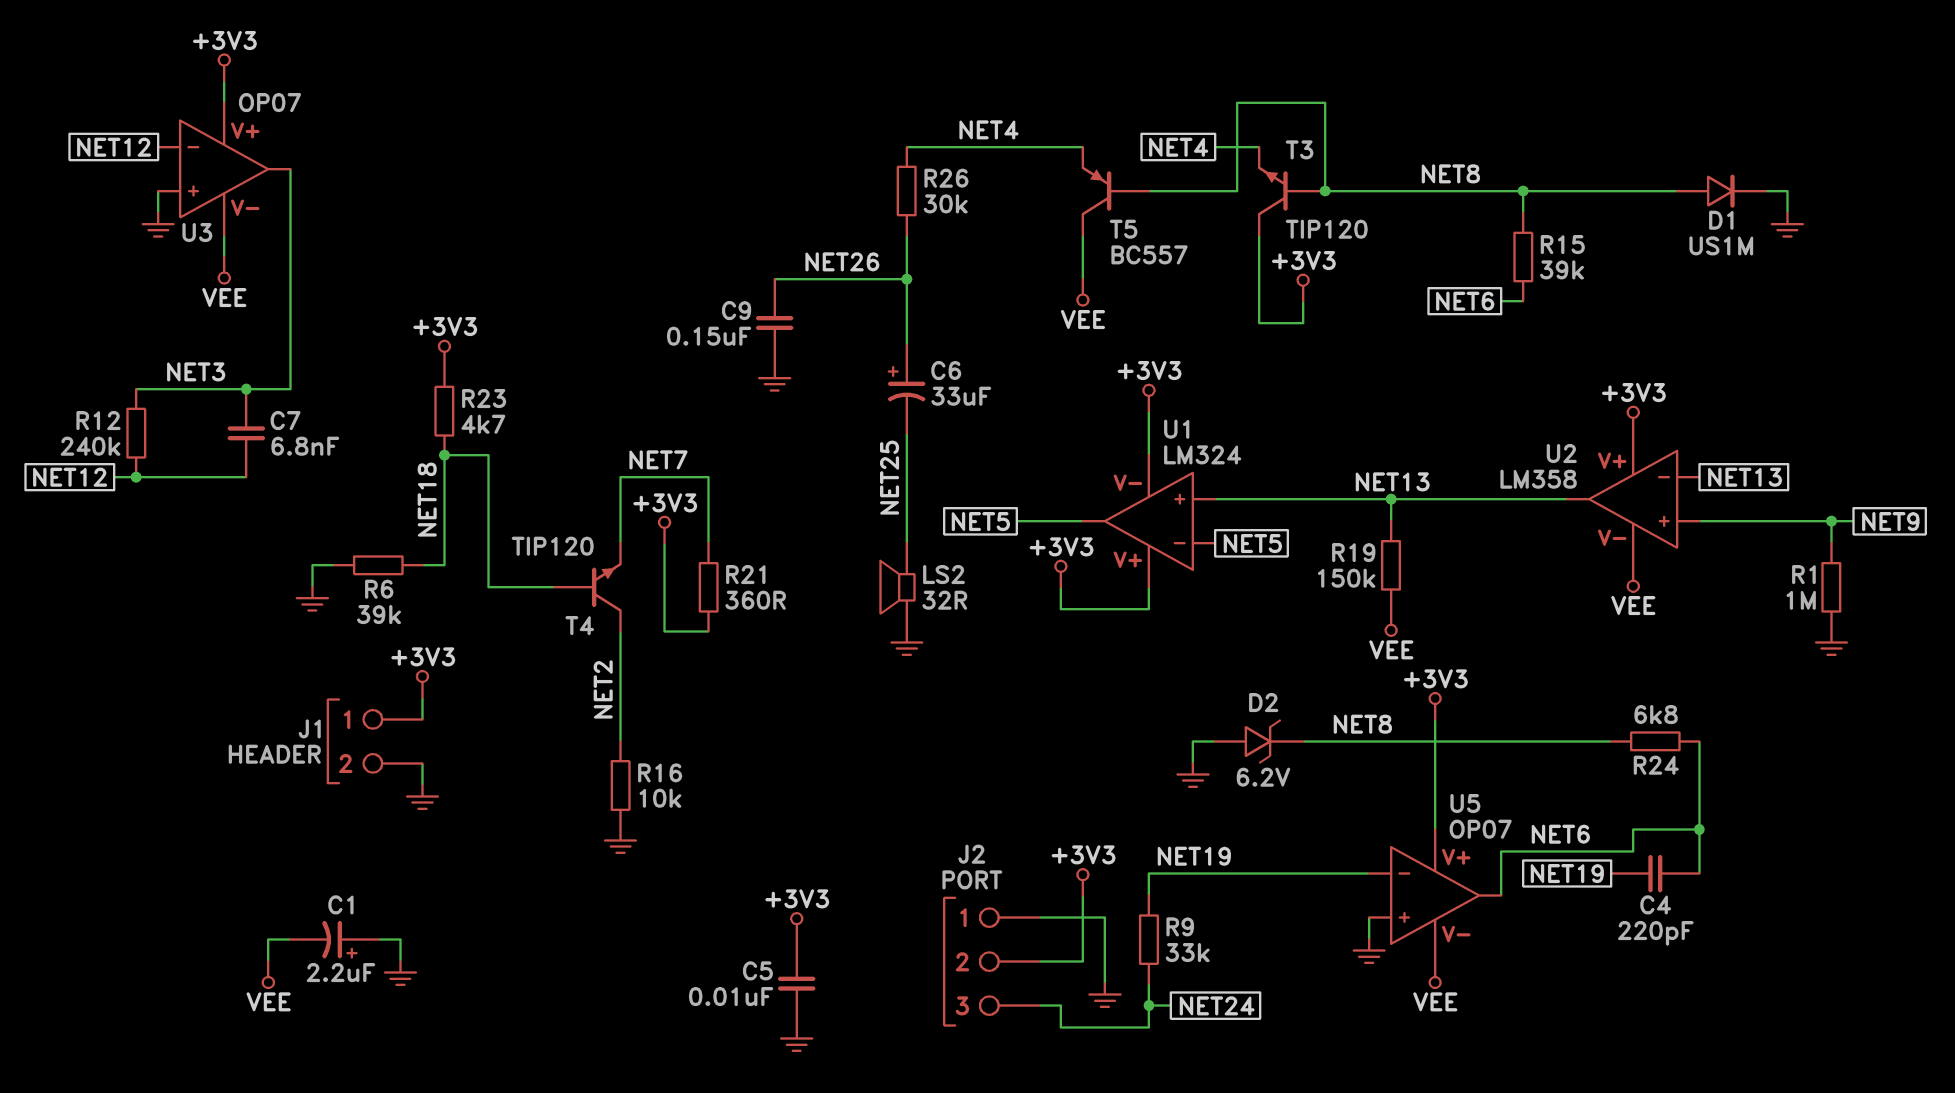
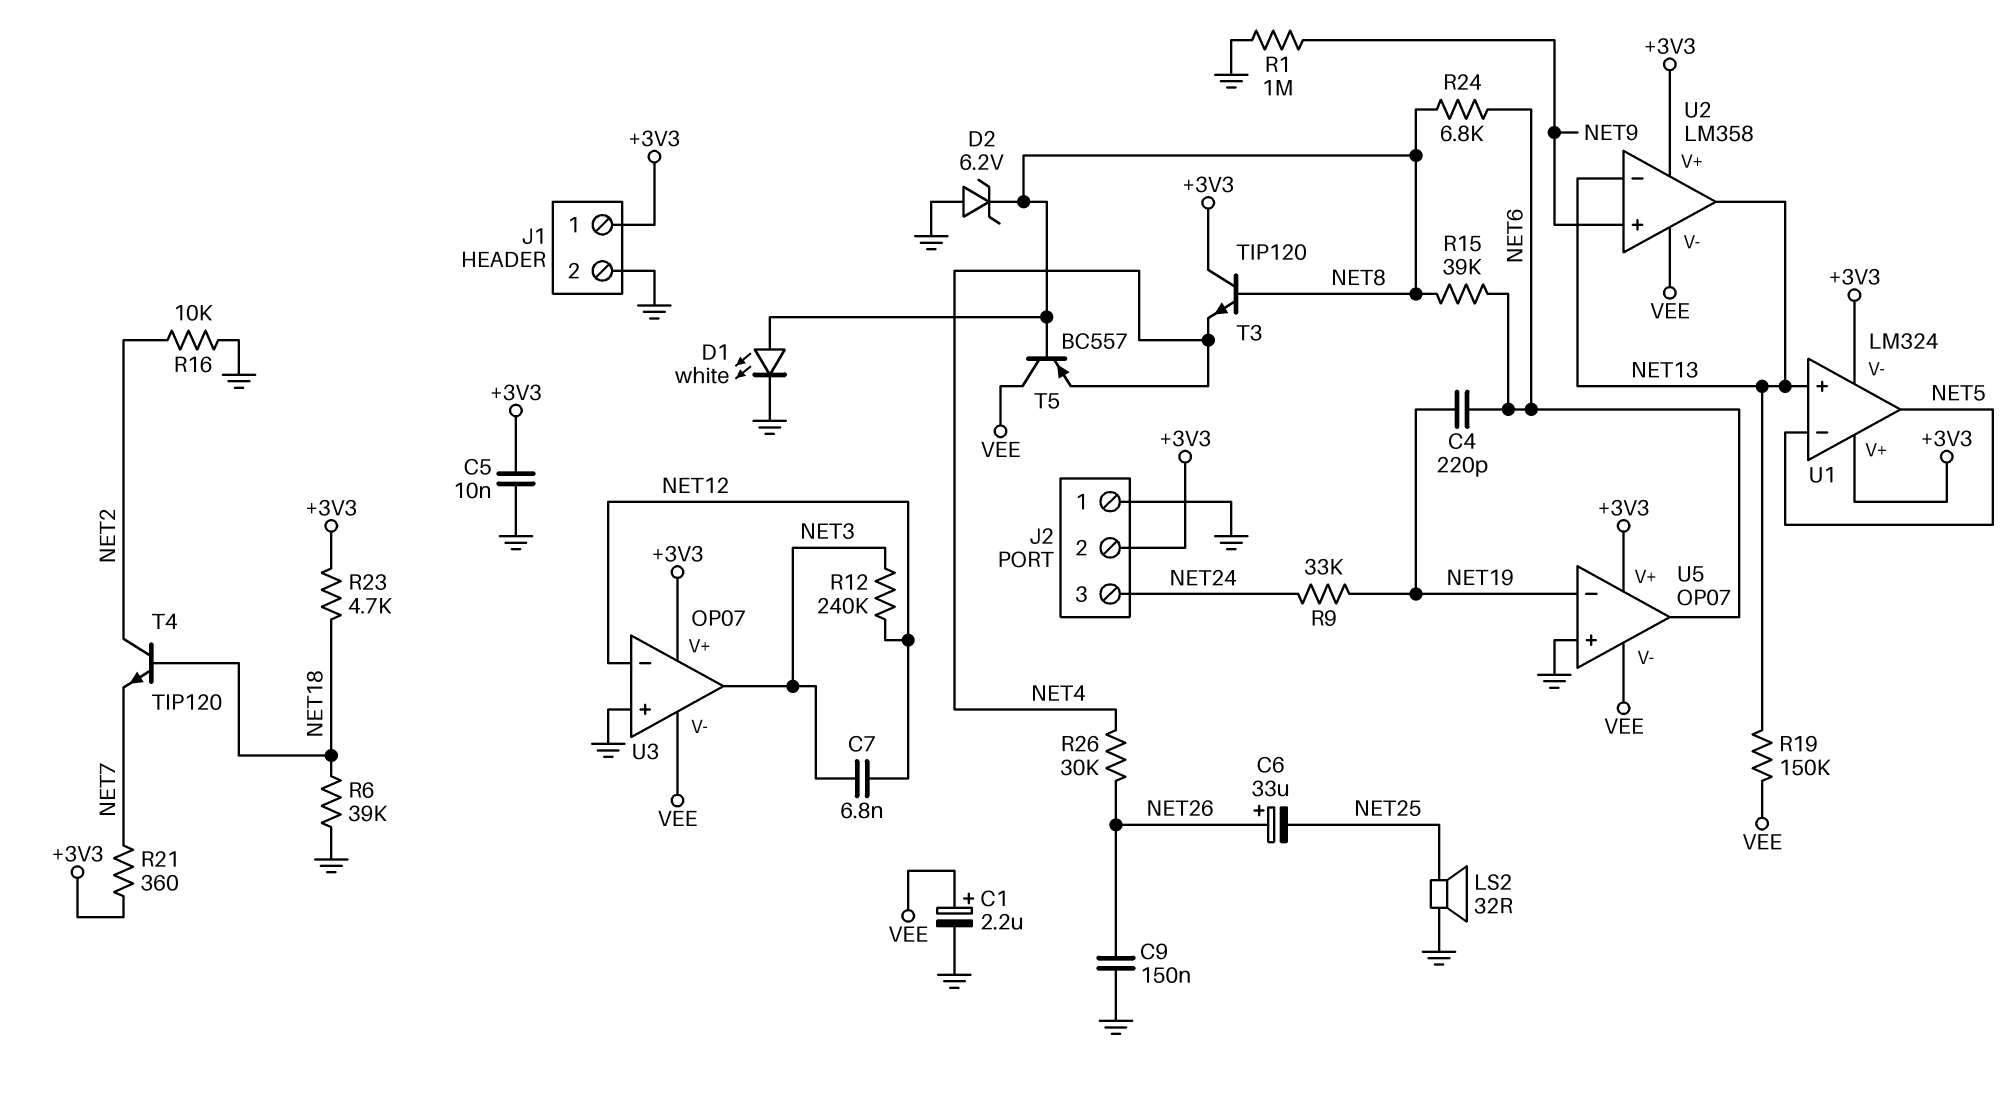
C1: 2.2uF (plus GND, minus VEE) -> 2.2uF (plus VEE, minus GND)
D1: diode US1M (A NET8, K GND) -> LED white (A NET8, K GND)

